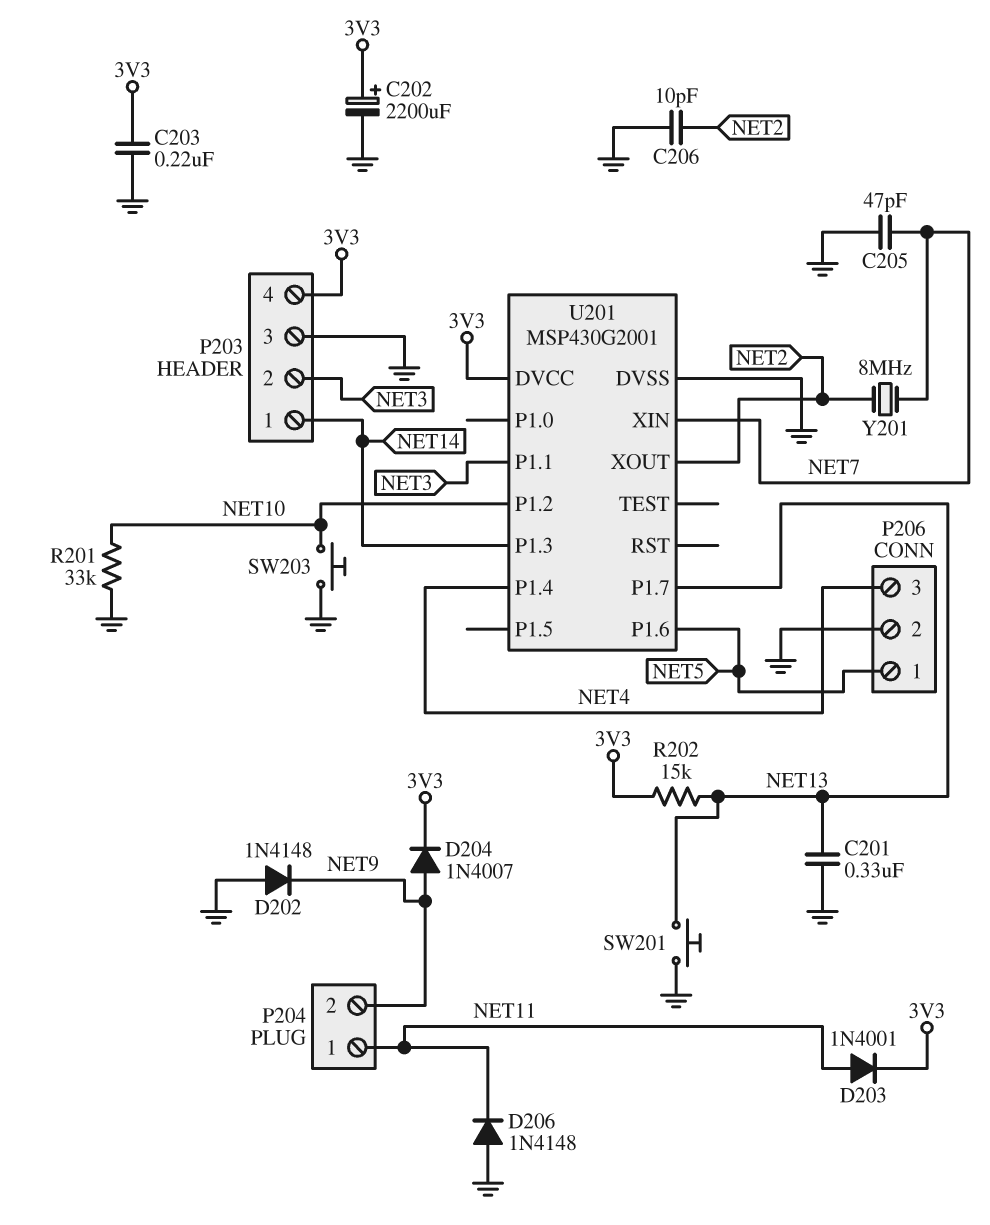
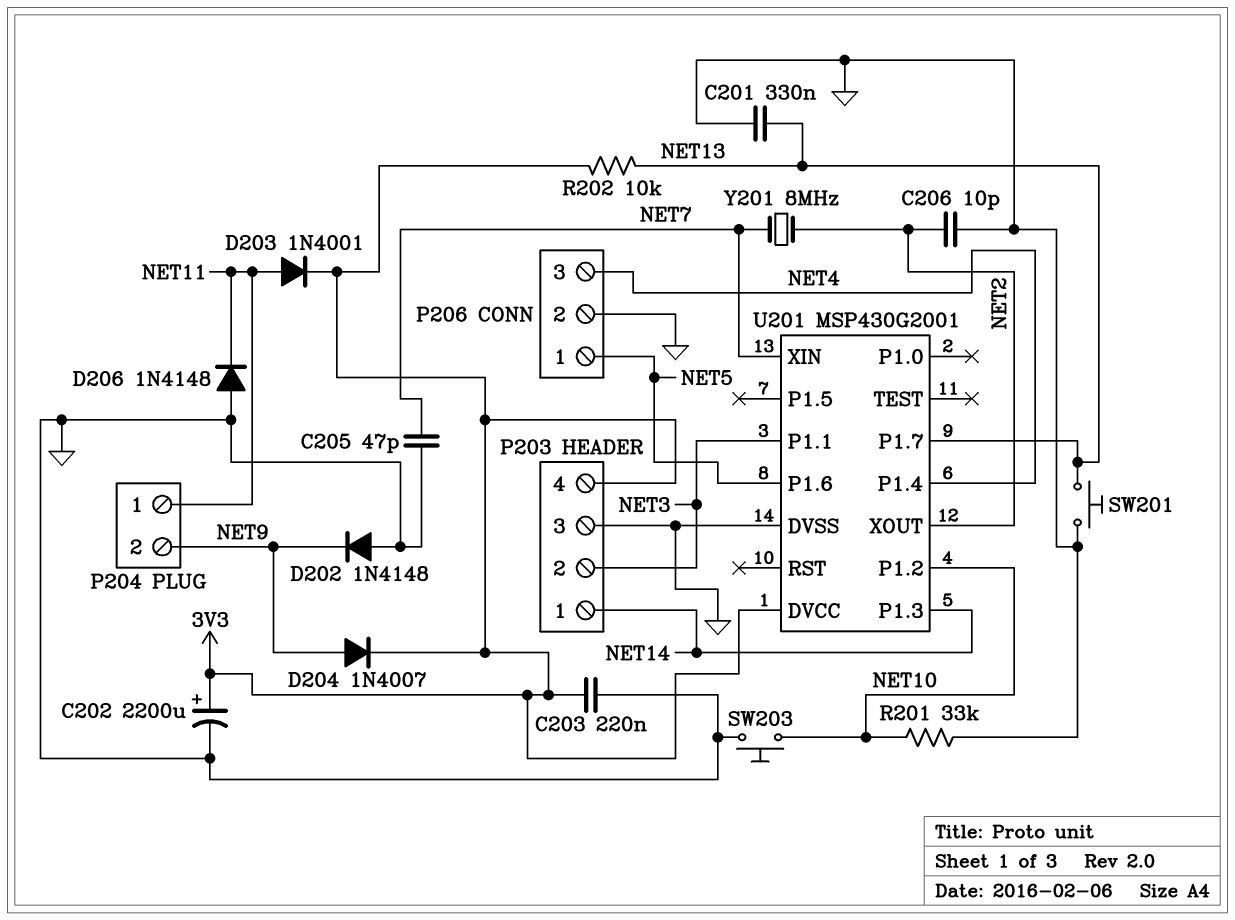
R202: 15k (3V3, NET13) -> 10k (3V3, NET13)

